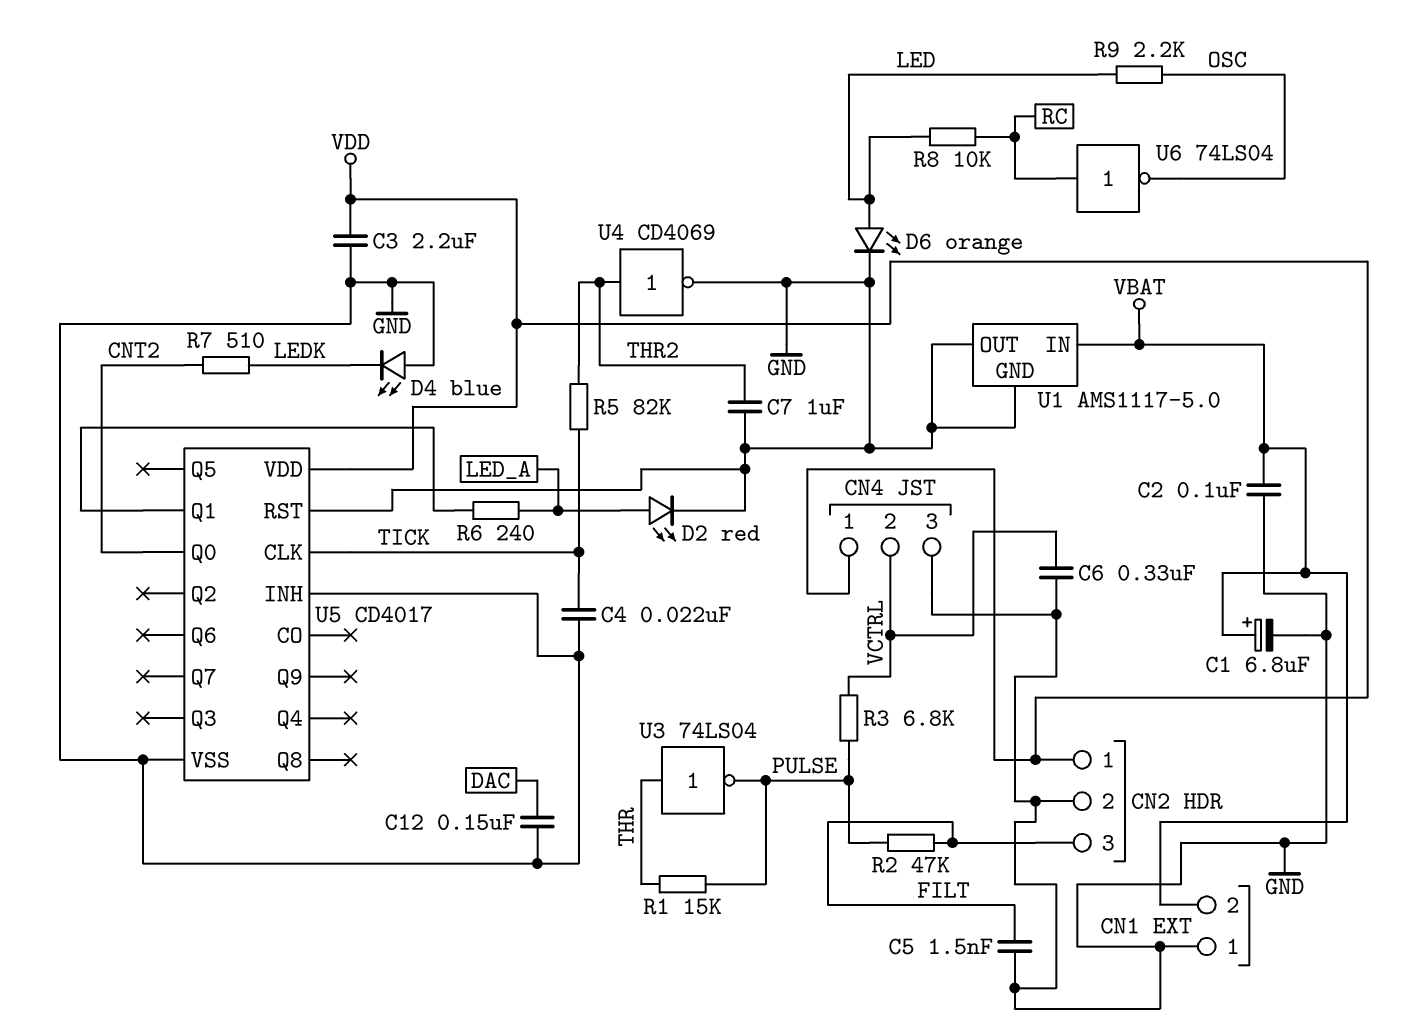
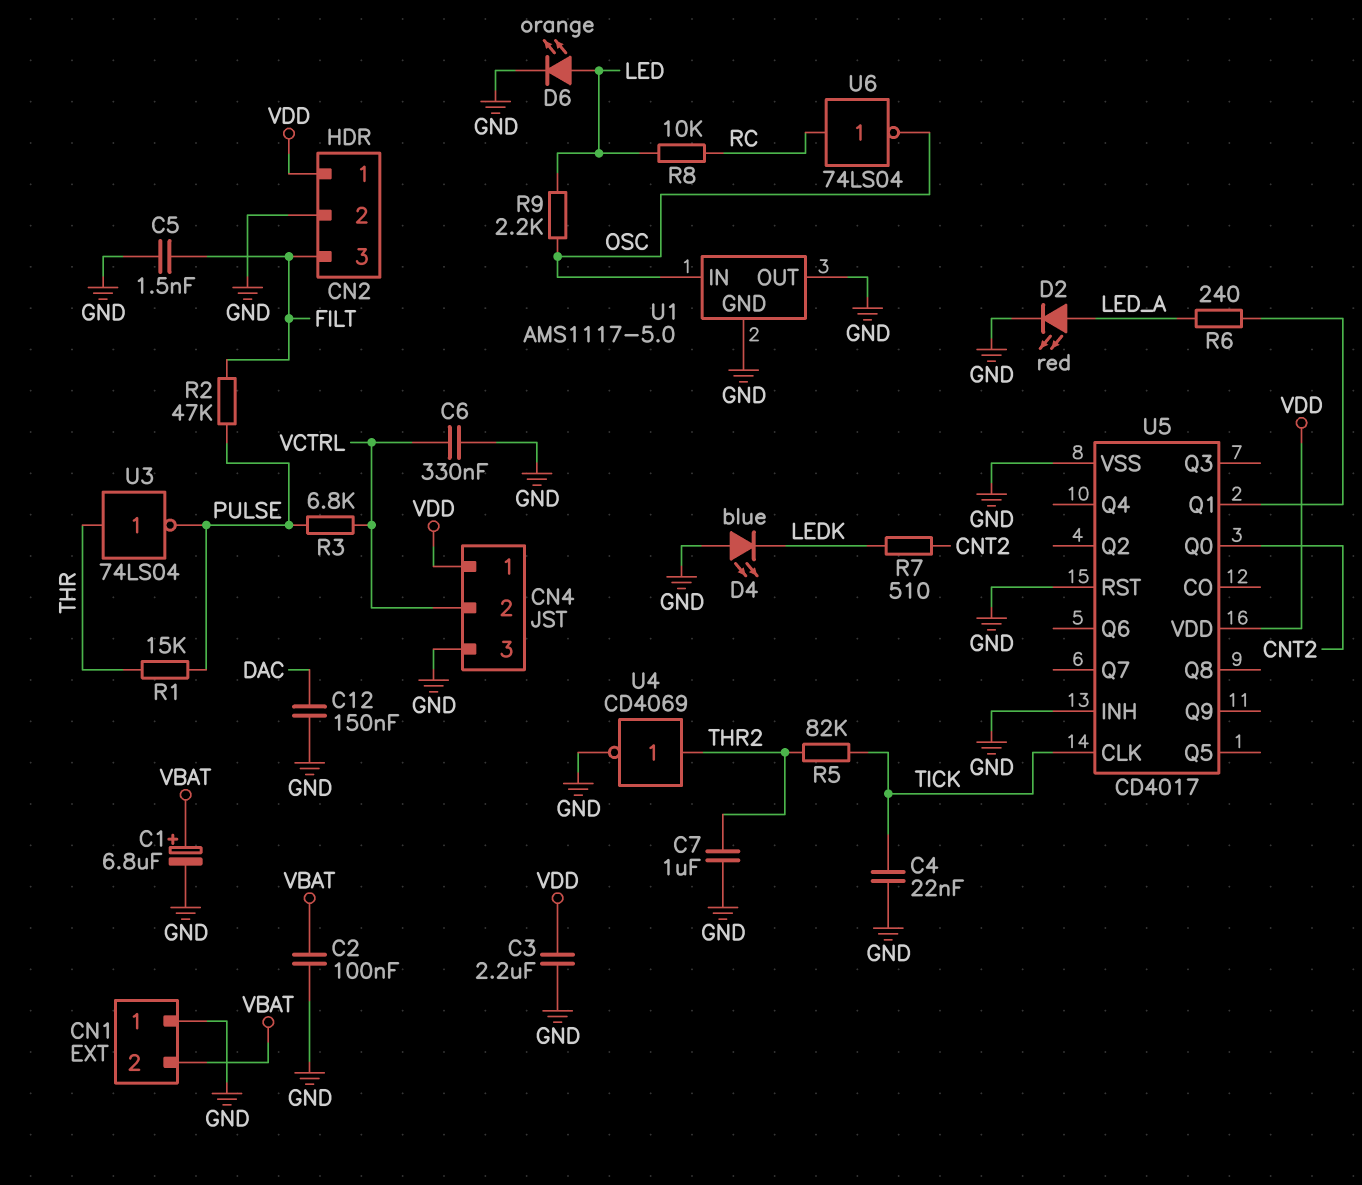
U1 pin IN: VBAT -> OSC

